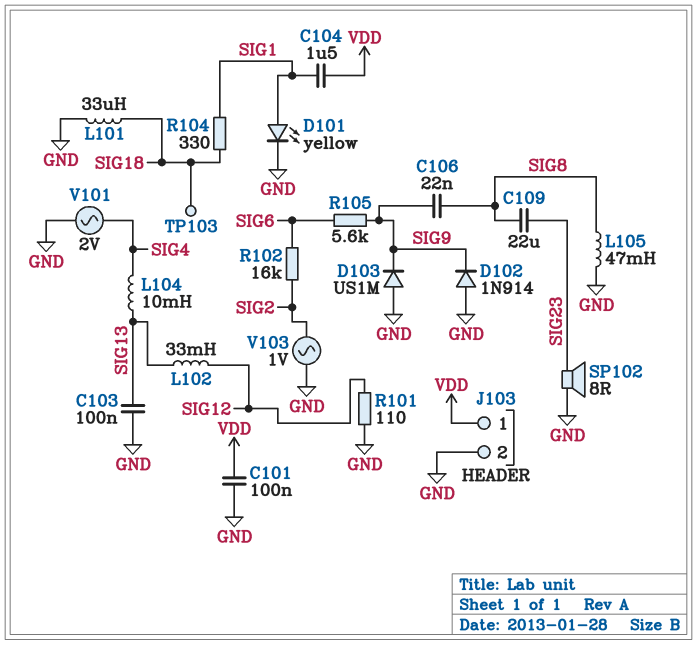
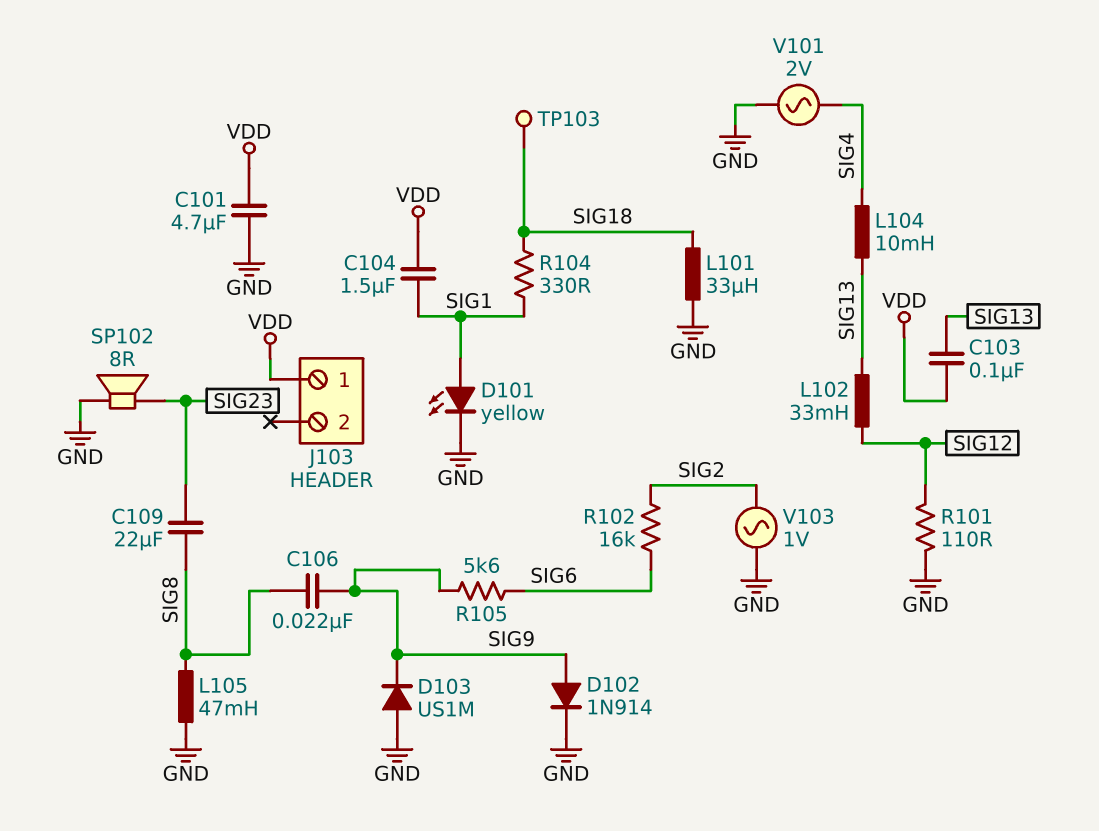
C101: 100nF (GND, VDD) -> 4.7uF (GND, VDD)
C103: 100nF (GND, SIG13) -> 100nF (SIG13, VDD)
D102: diode 1N914 (A GND, K SIG9) -> diode 1N914 (A SIG9, K GND)
J103 pin 2: GND -> none

